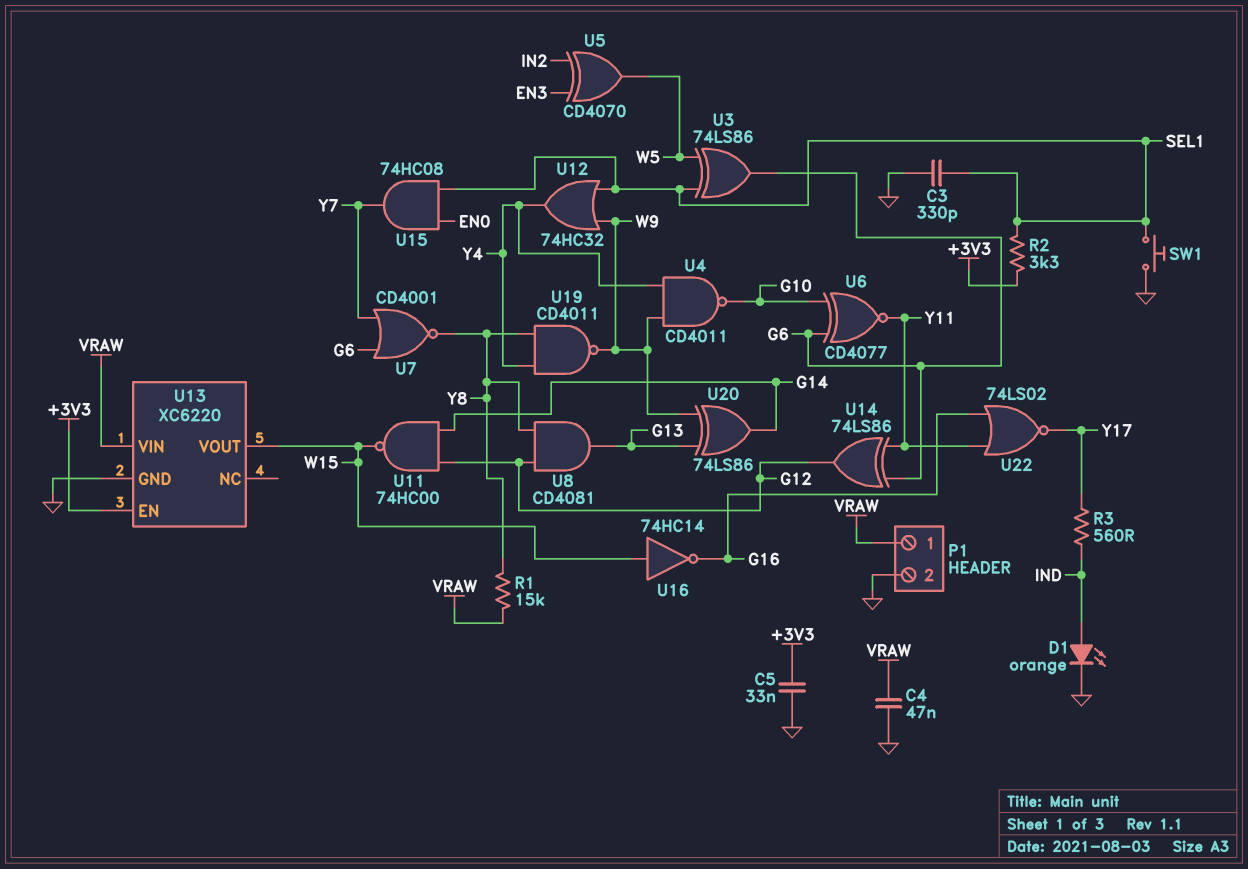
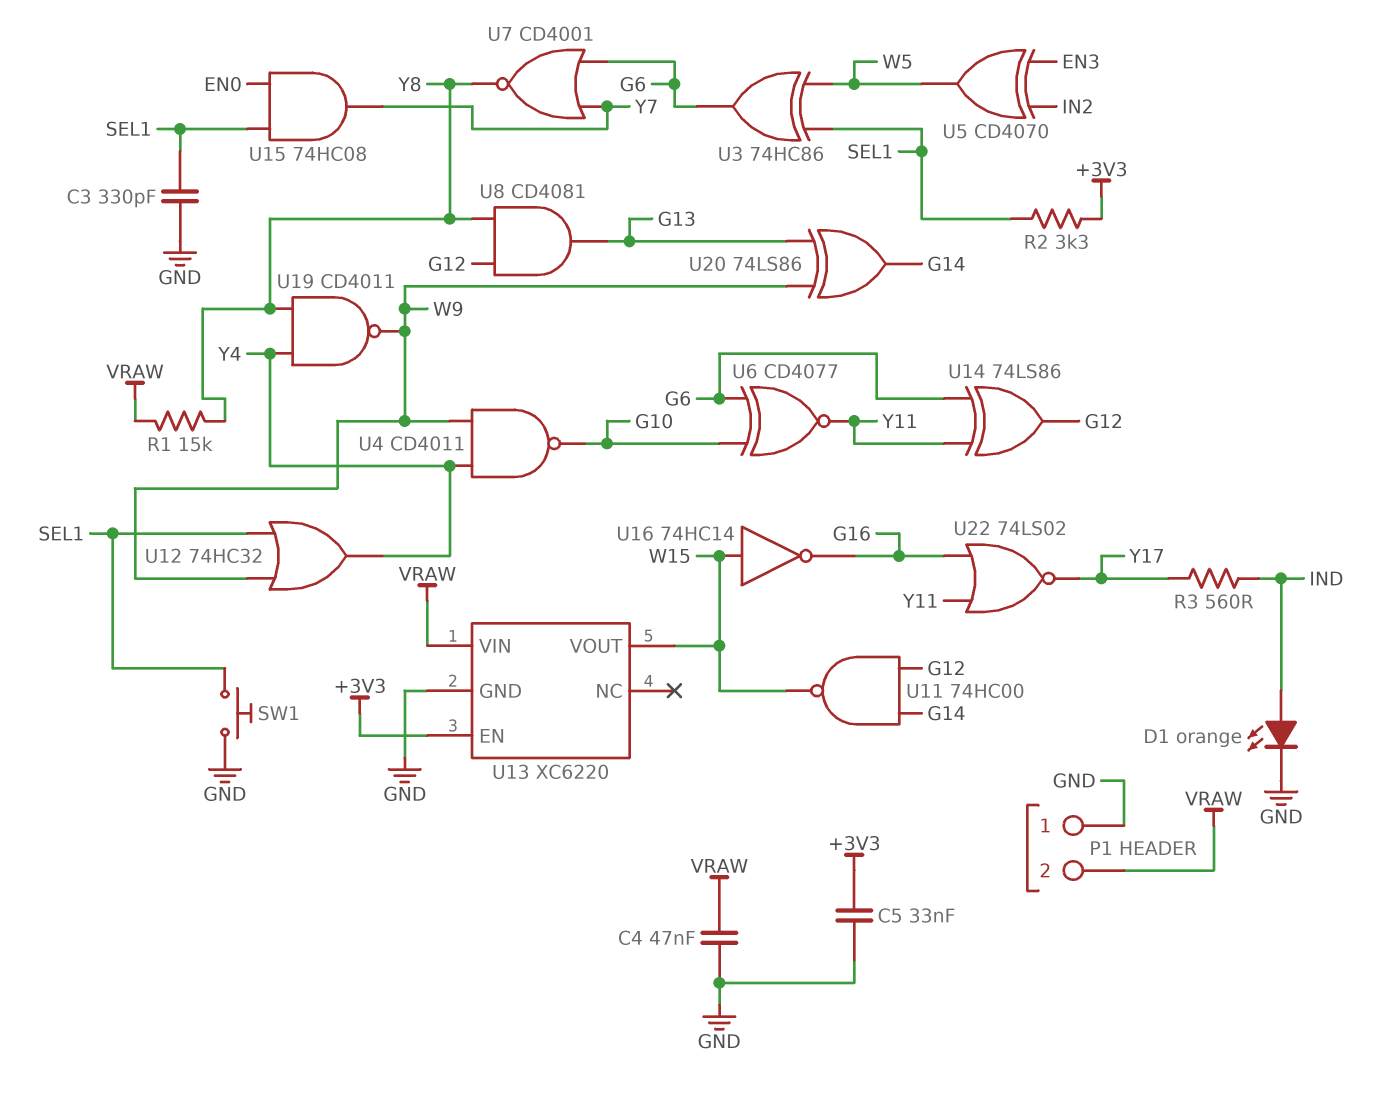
P1 pin 1: VRAW -> GND
P1 pin 2: GND -> VRAW
U3: XOR 74LS86 (in SEL1, in W5, out G6) -> XOR 74HC86 (in SEL1, in W5, out G6)

